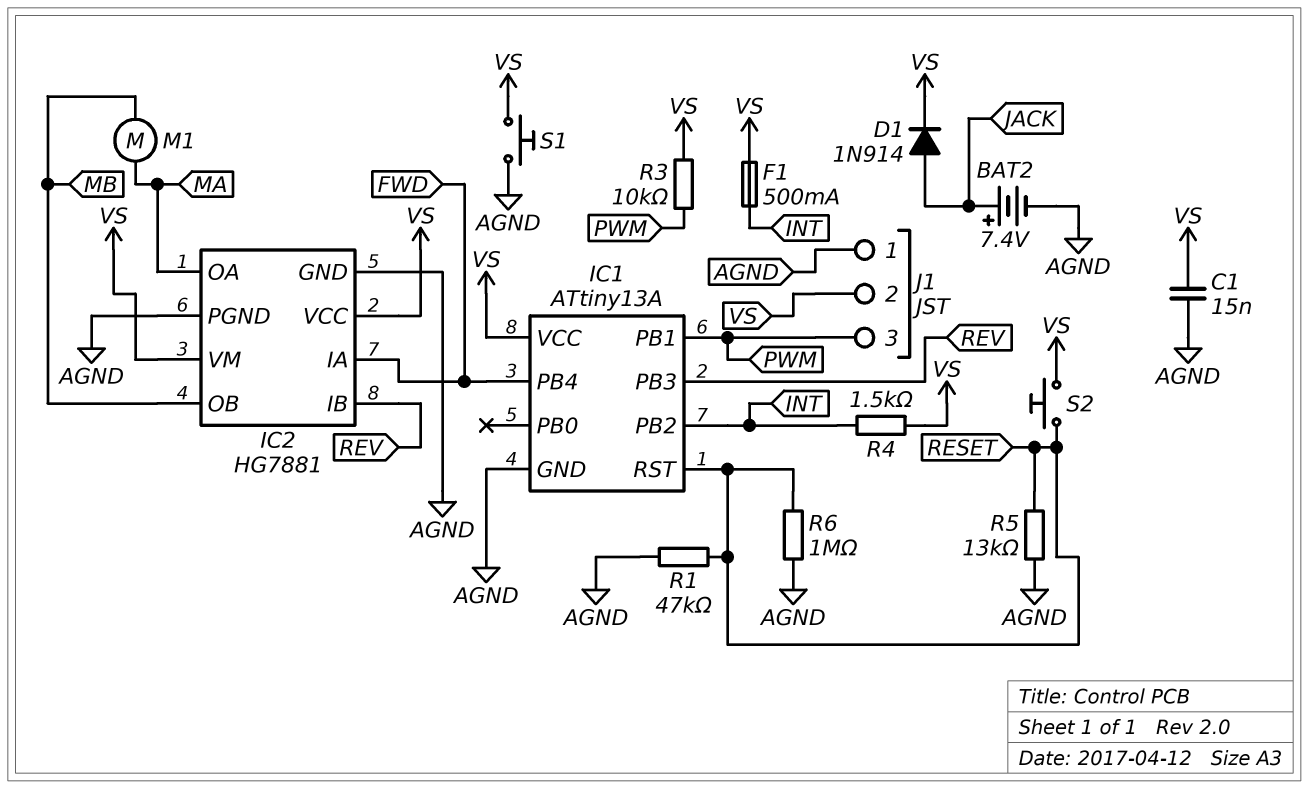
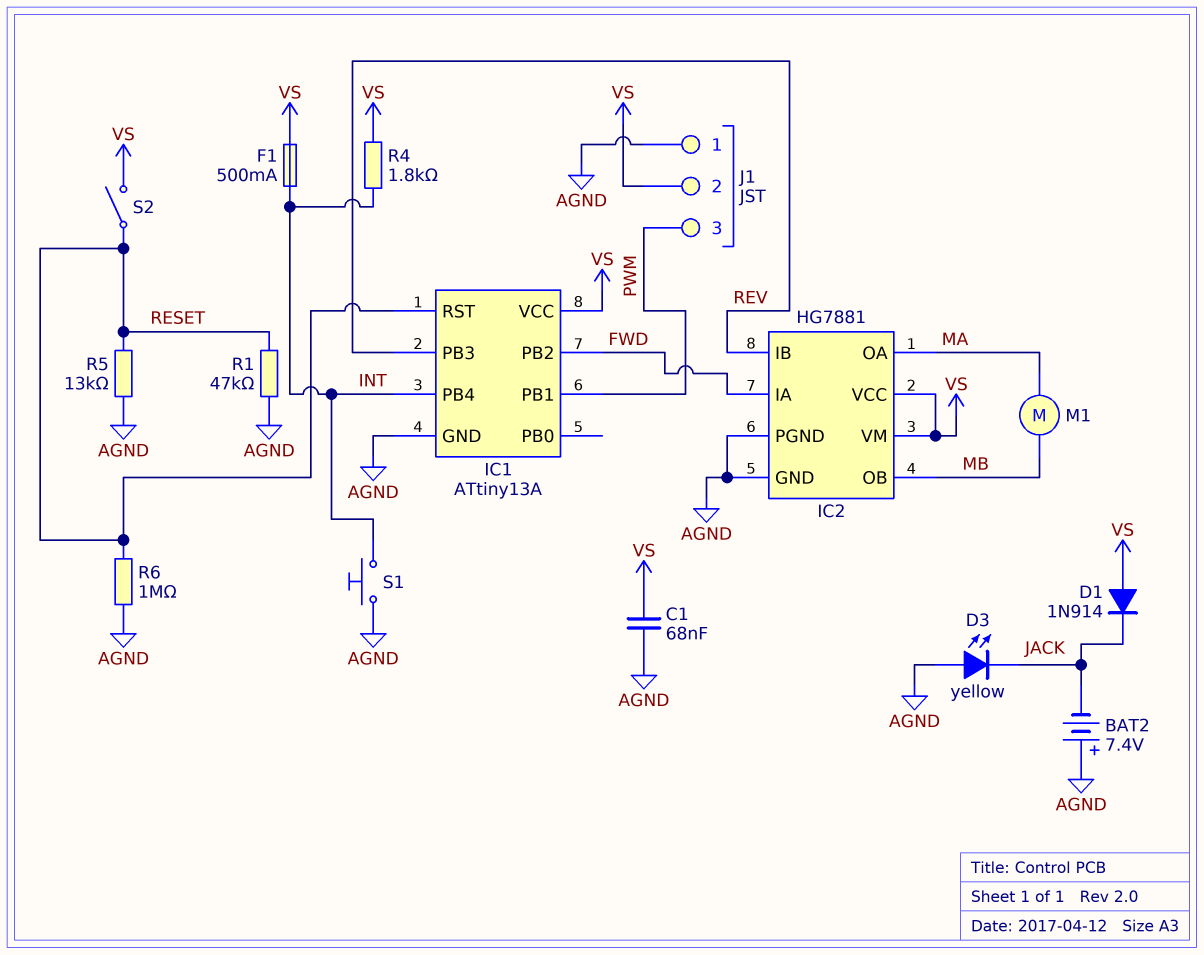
BAT2: 7.4V (plus JACK, minus AGND) -> 7.4V (plus AGND, minus JACK)
C1: 15nF (AGND, VS) -> 68nF (AGND, VS)
D1: diode 1N914 (A JACK, K VS) -> diode 1N914 (A VS, K JACK)
D3: none -> LED yellow (A AGND, K JACK)
IC1 pin PB2: INT -> FWD
IC1 pin PB4: FWD -> INT
R3: 10k (PWM, VS) -> none
R4: 1.5k (INT, VS) -> 1.8k (INT, VS)
S1: button (AGND, VS) -> button (AGND, INT)
S2: button (RESET, VS) -> switch (RESET, VS)

